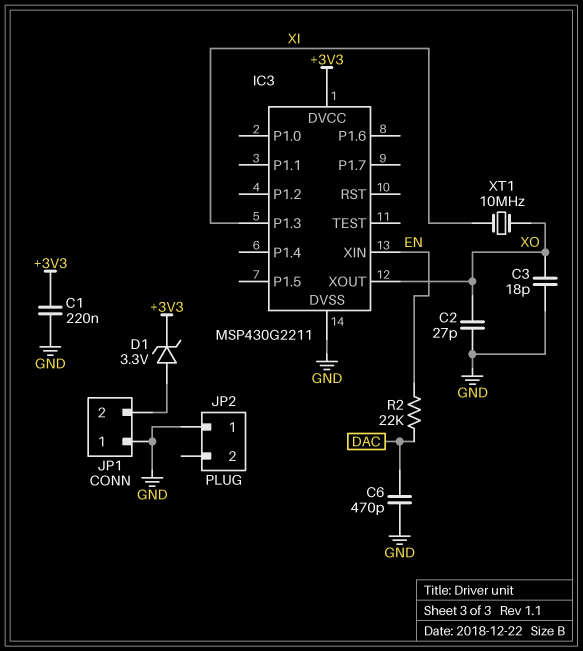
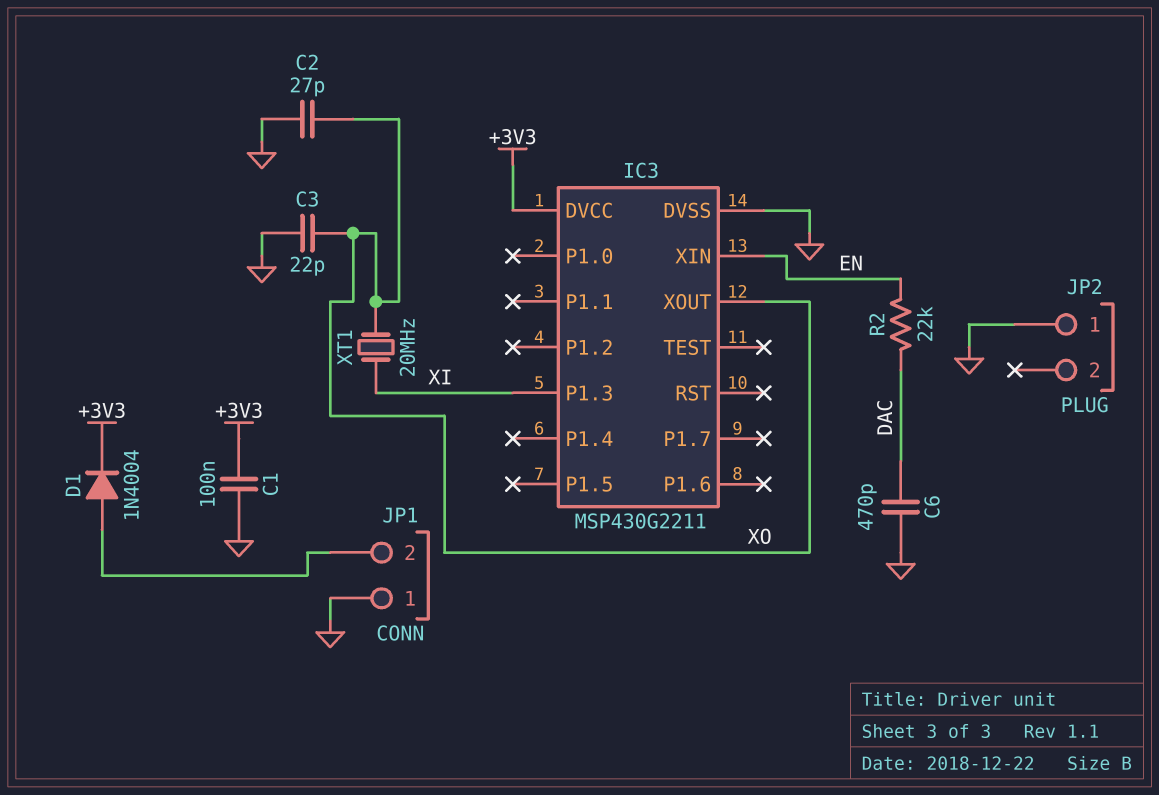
C1: 220nF (+3V3, GND) -> 100nF (+3V3, GND)
C3: 18pF (GND, XO) -> 22pF (GND, XO)
D1: zener 3.3V (A JP1/2, K +3V3) -> diode 1N4004 (A JP1/2, K +3V3)
XT1: 10MHz (XI, XO) -> 20MHz (XI, XO)

